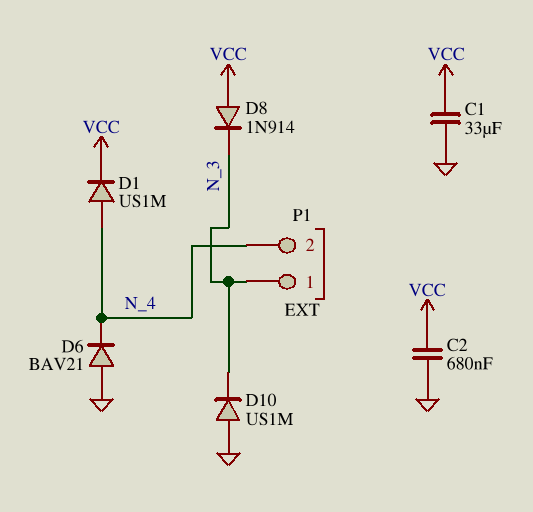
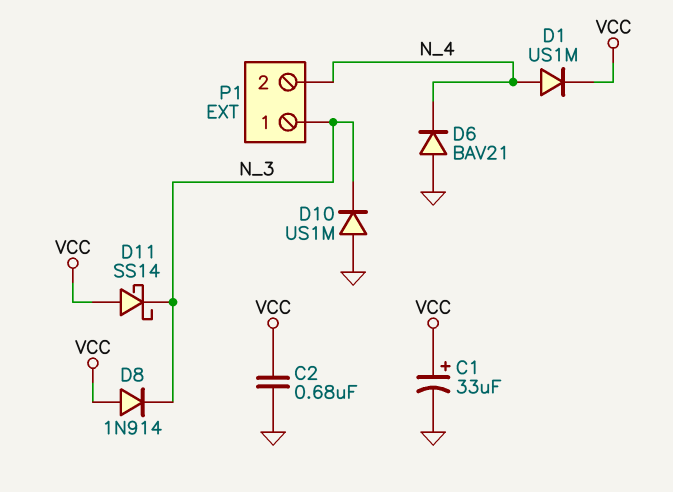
C1: 33uF (GND, VCC) -> 33uF (plus VCC, minus GND)
D11: none -> schottky SS14 (A VCC, K N_3)

